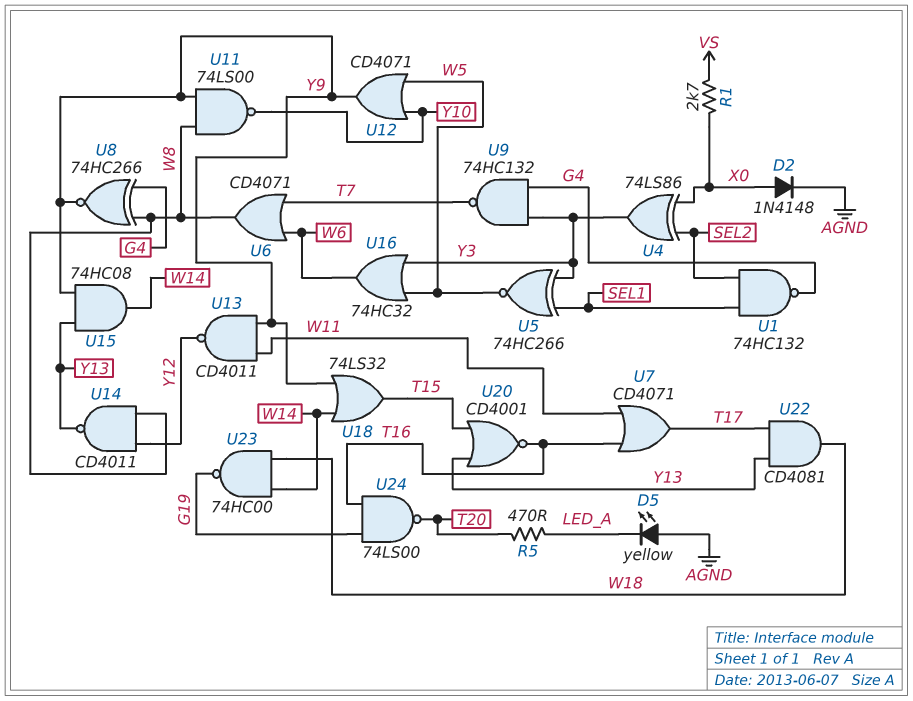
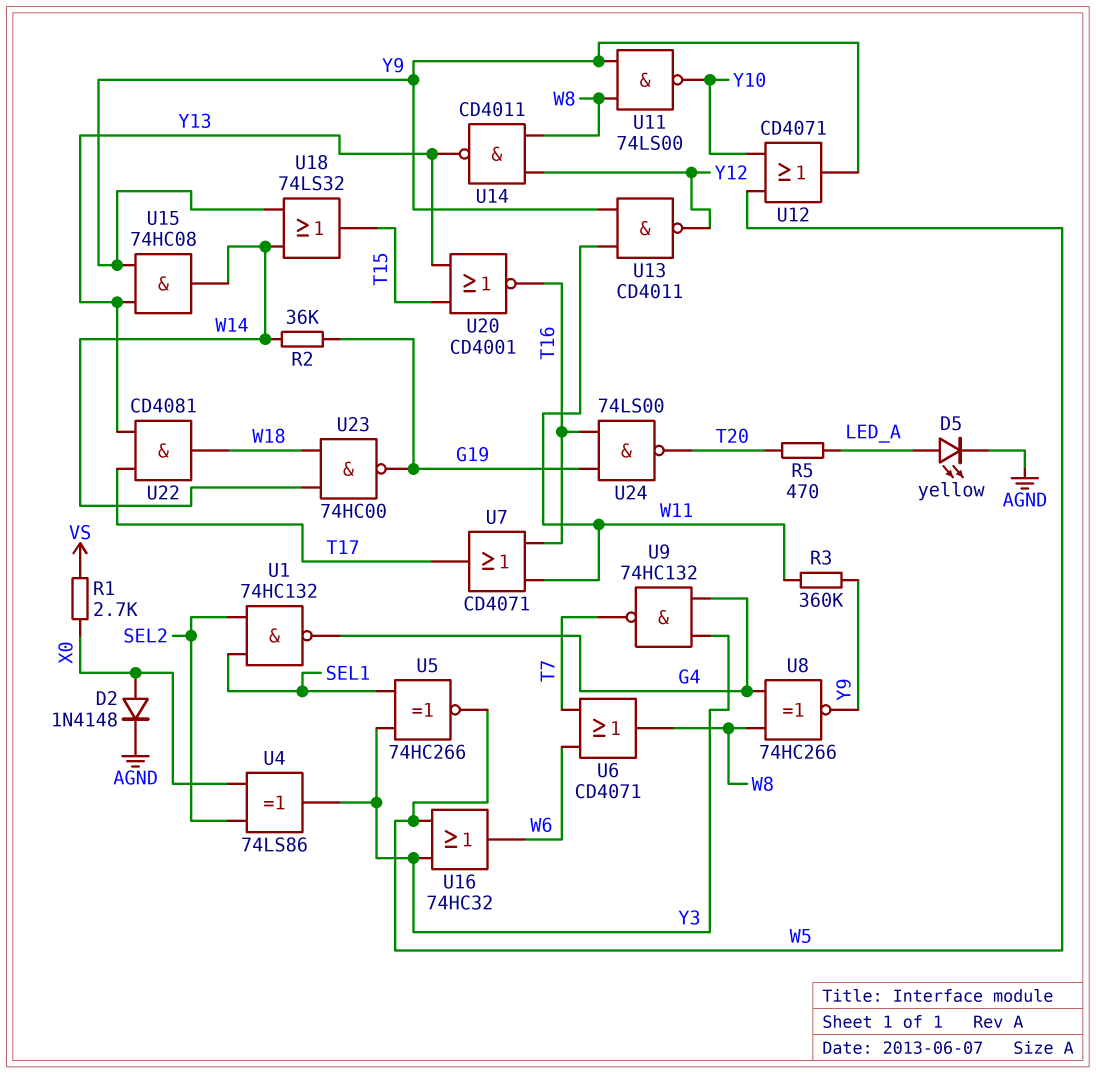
D5: LED yellow (A AGND, K LED_A) -> LED yellow (A LED_A, K AGND)
R2: none -> 36k (G19, W14)
R3: none -> 360k (W11, Y9)

